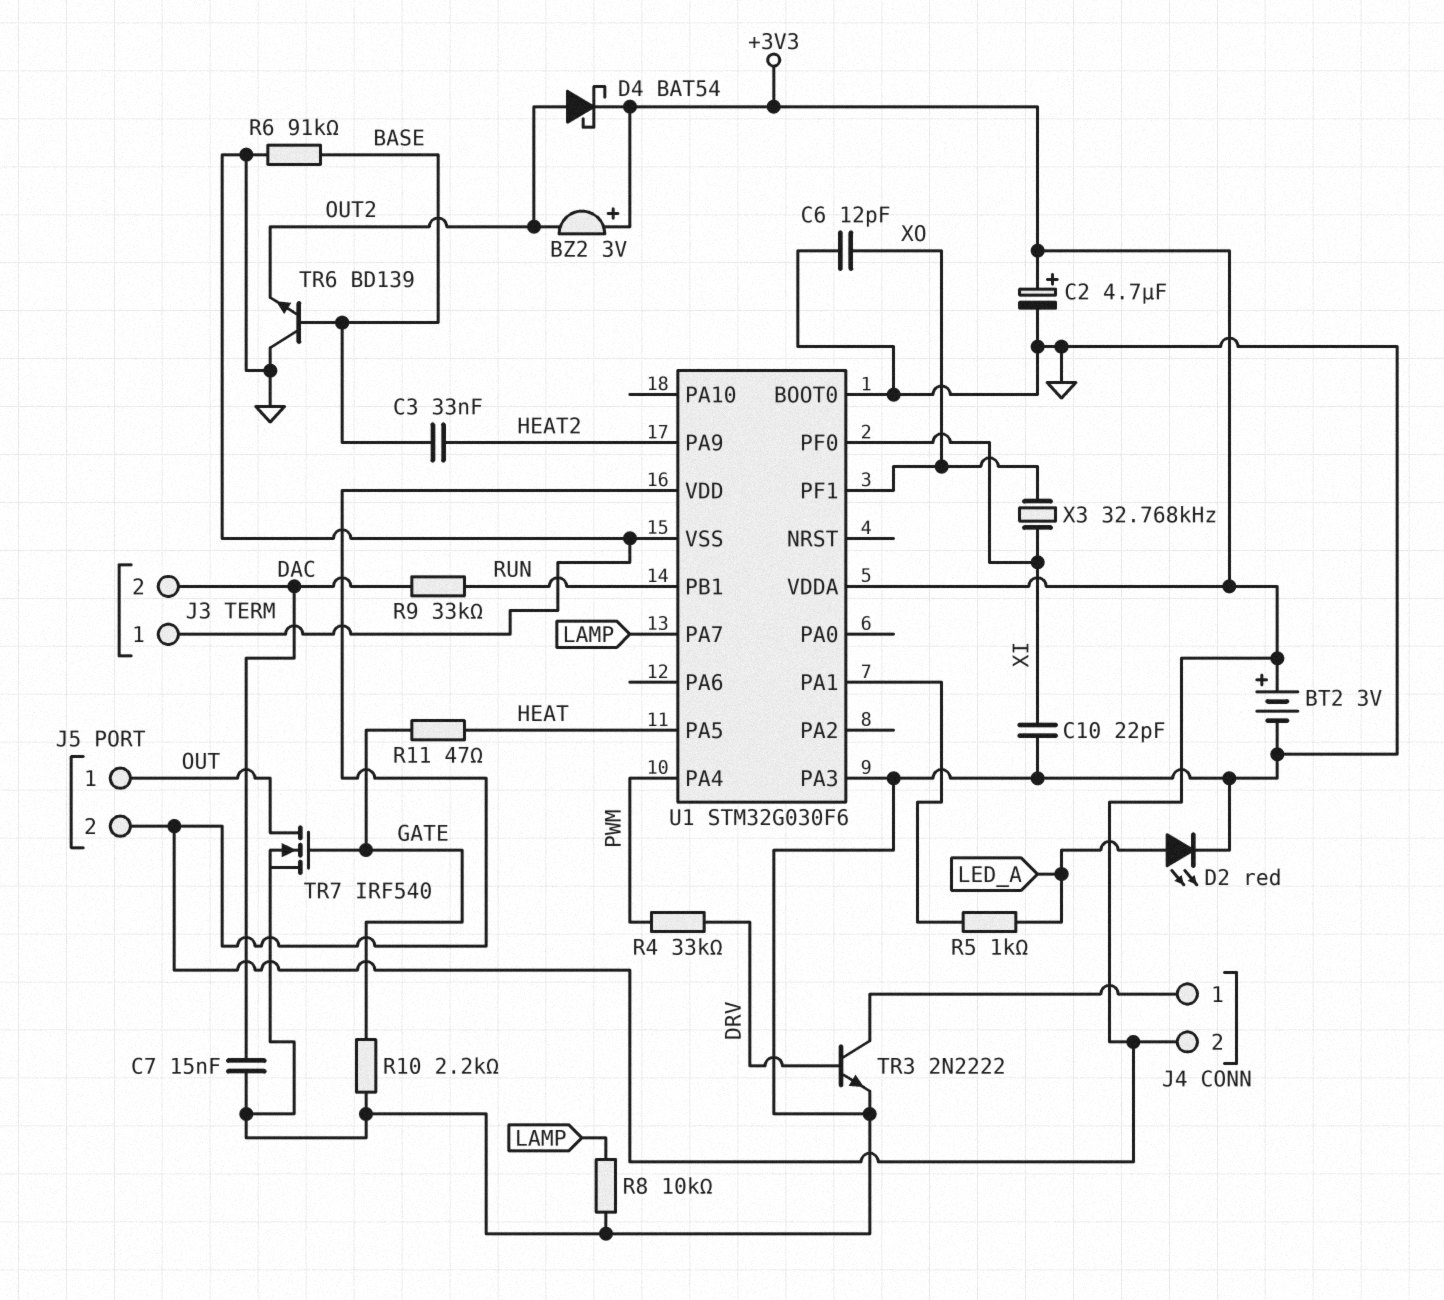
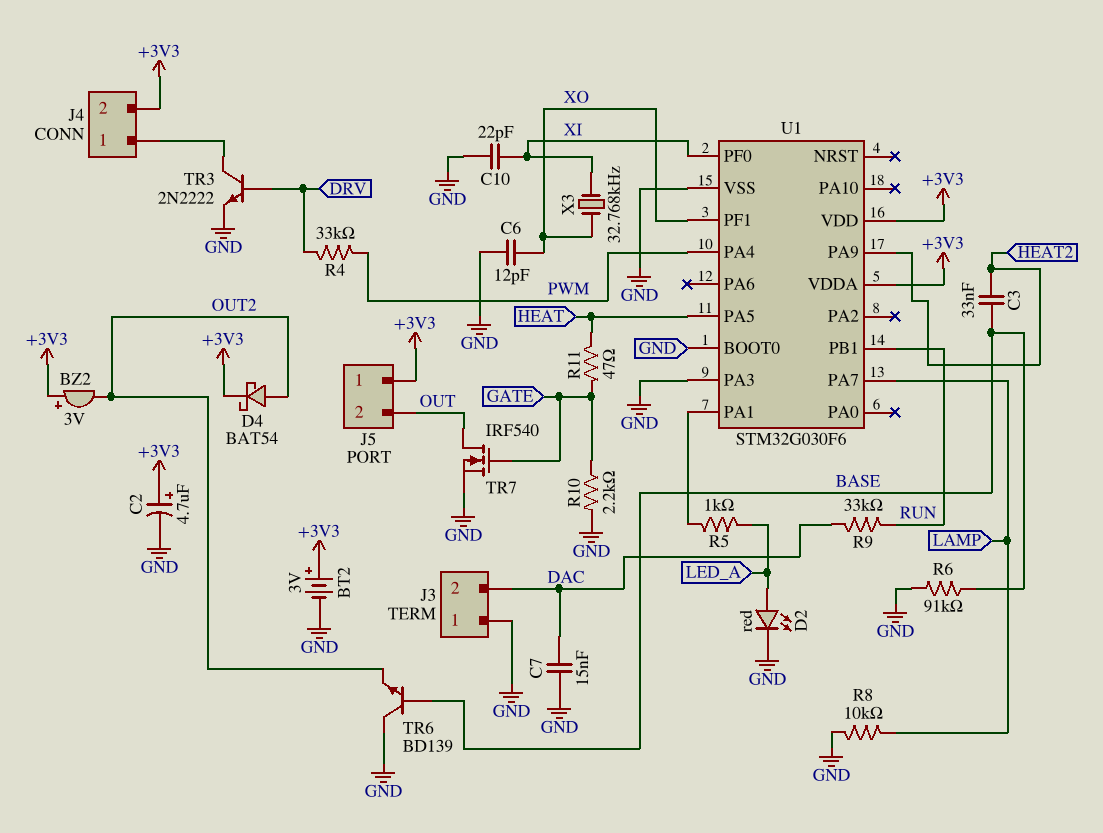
J5 pin 1: OUT -> +3V3
J5 pin 2: +3V3 -> OUT

